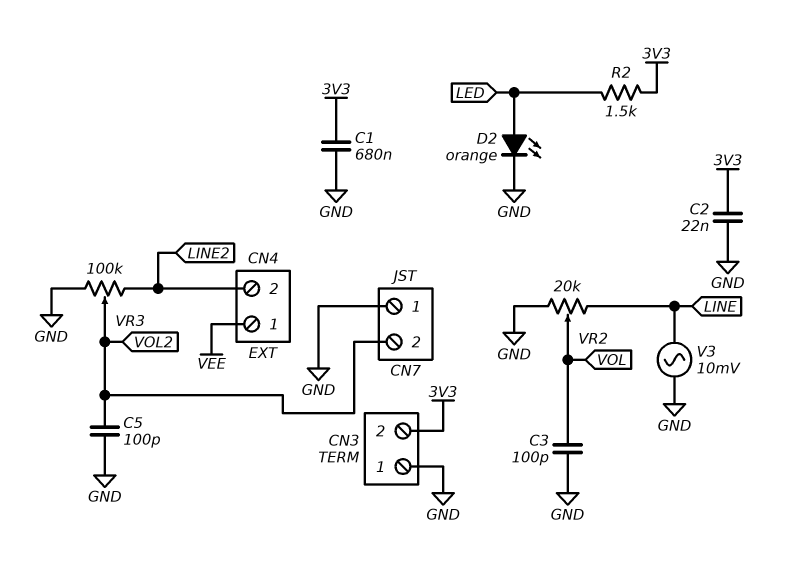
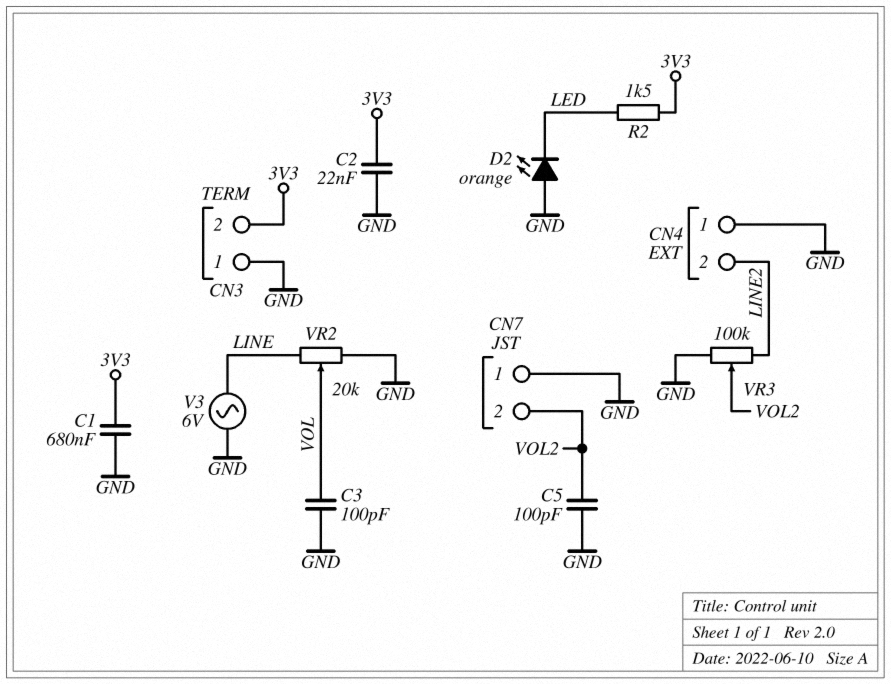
CN4 pin 1: VEE -> GND
D2: LED orange (A LED, K GND) -> LED orange (A GND, K LED)
V3: AC 10mV (GND, LINE) -> AC 6V (GND, LINE)

